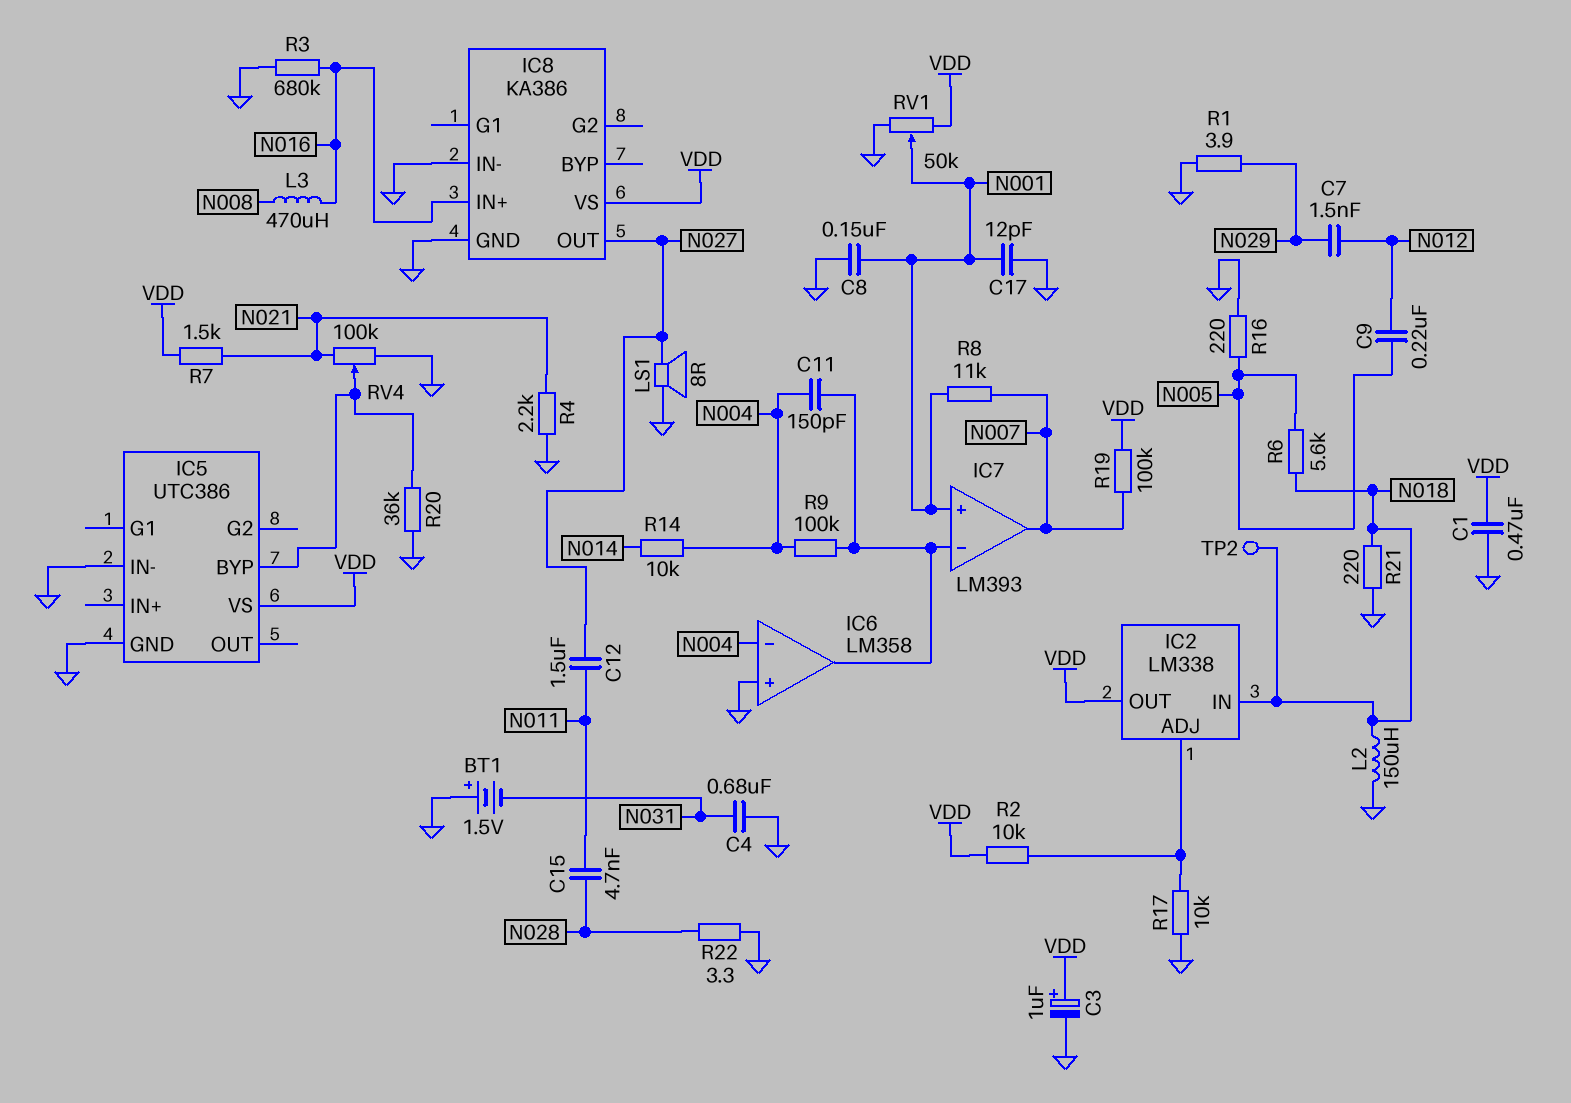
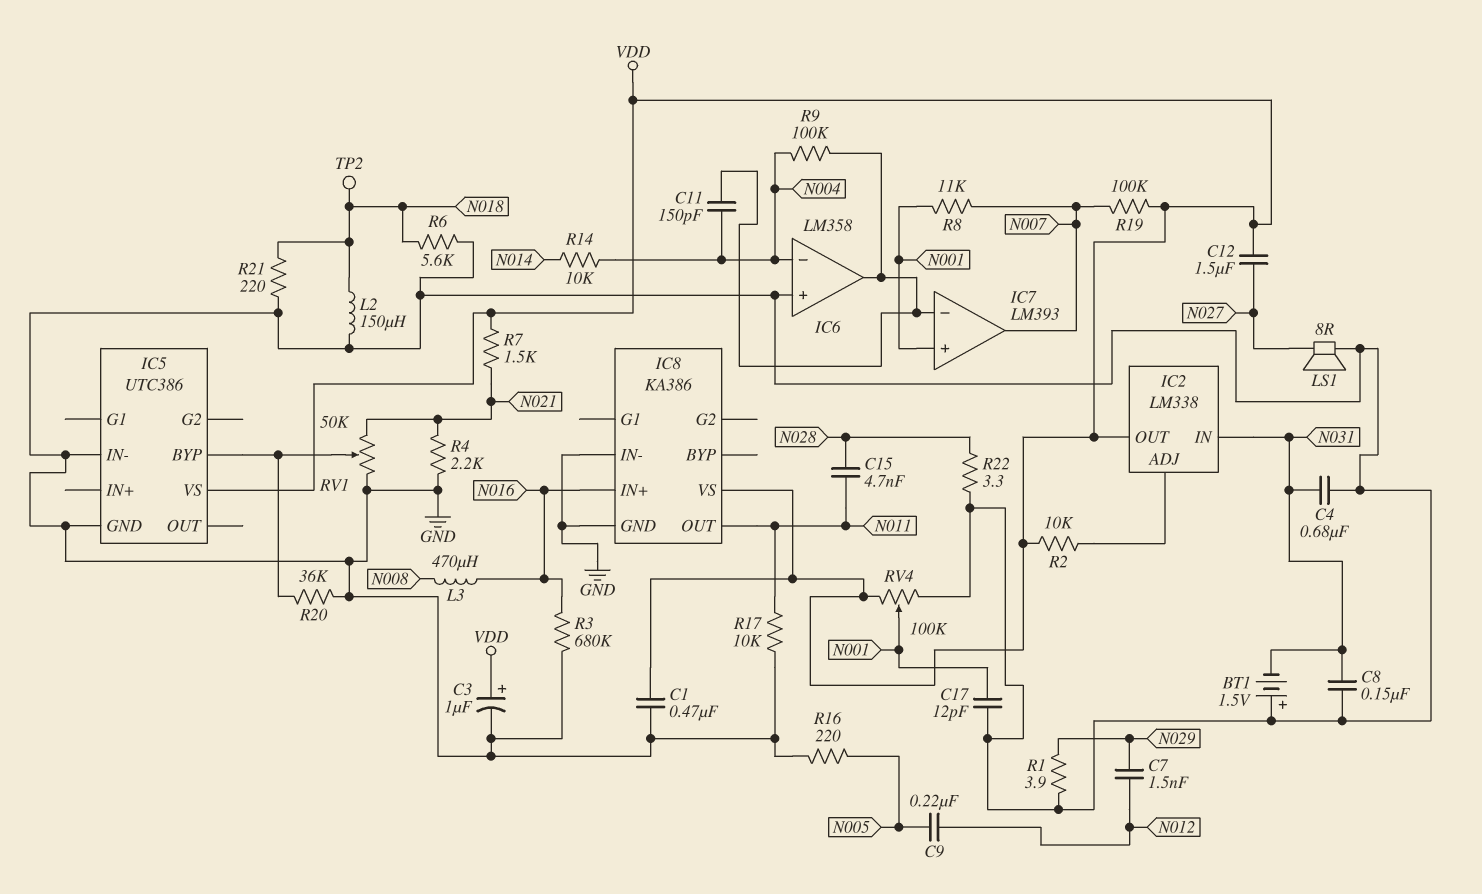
C8: 150nF (GND, N001) -> 150nF (GND, N031)
C12: 1.5uF (N011, N027) -> 1.5uF (N027, VDD)
IC2 pin IN: N018 -> N031
IC8 pin OUT: N027 -> N011
R6: 5.6k (N005, N018) -> 5.6k (GND, N018)
R17: 10k (GND, IC2/ADJ) -> 10k (GND, N011)
RV1: 50k (GND, VDD, wiper N001) -> 50k (GND, N021, wiper IC5/BYP)
RV4: 100k (GND, N021, wiper IC5/BYP) -> 100k (GND, VDD, wiper N001)

